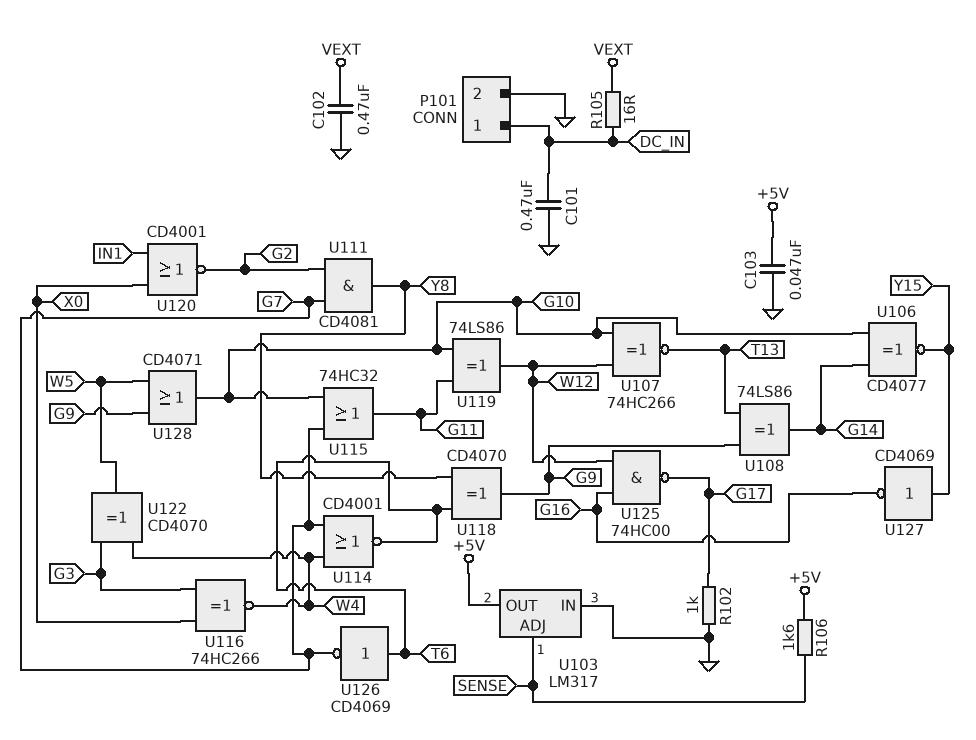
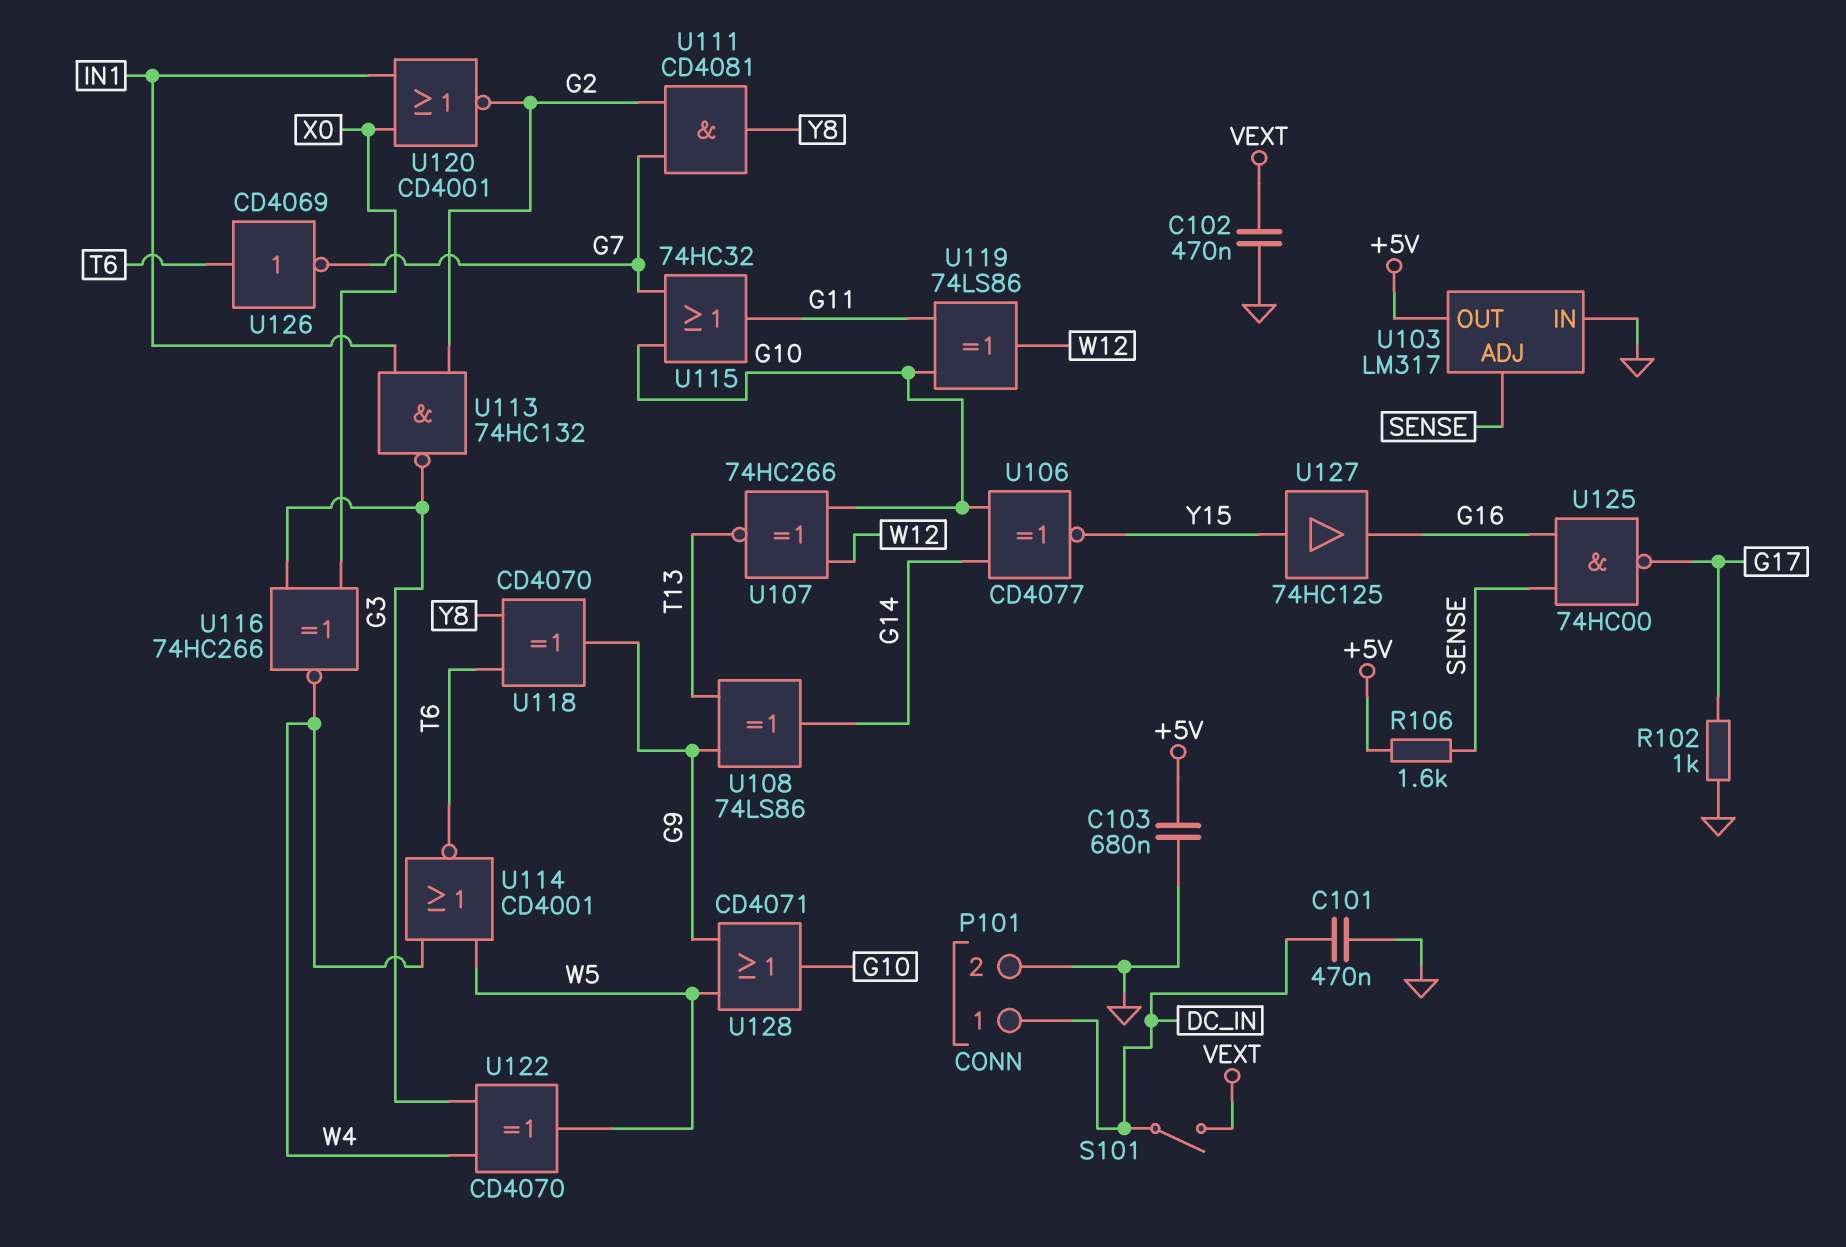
C103: 47nF (+5V, GND) -> 680nF (+5V, GND)
R105: 16 (DC_IN, VEXT) -> none
S101: none -> switch (DC_IN, VEXT)
U113: none -> NAND 74HC132 (in G2, in IN1, out G3)
U114: NOR CD4001 (in G7, in W4, out T6) -> NOR CD4001 (in W4, in W5, out T6)
U125: NAND 74HC00 (in G16, in W12, out G17) -> NAND 74HC00 (in G16, in SENSE, out G17)
U127: NOT CD4069 (in Y15, out G16) -> buffer 74HC125 (in Y15, out G16)

